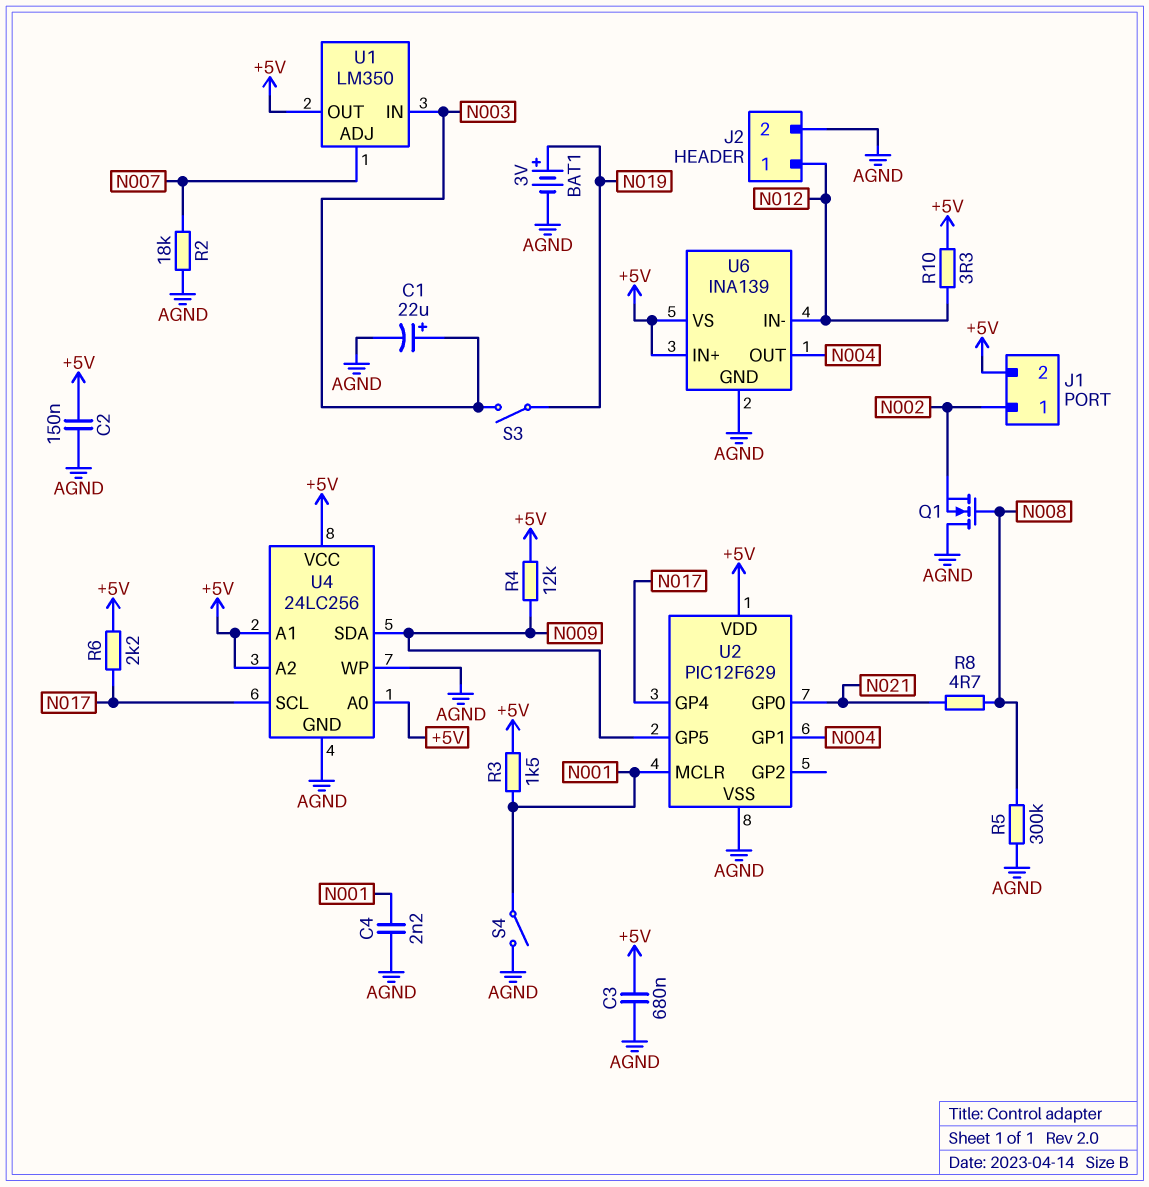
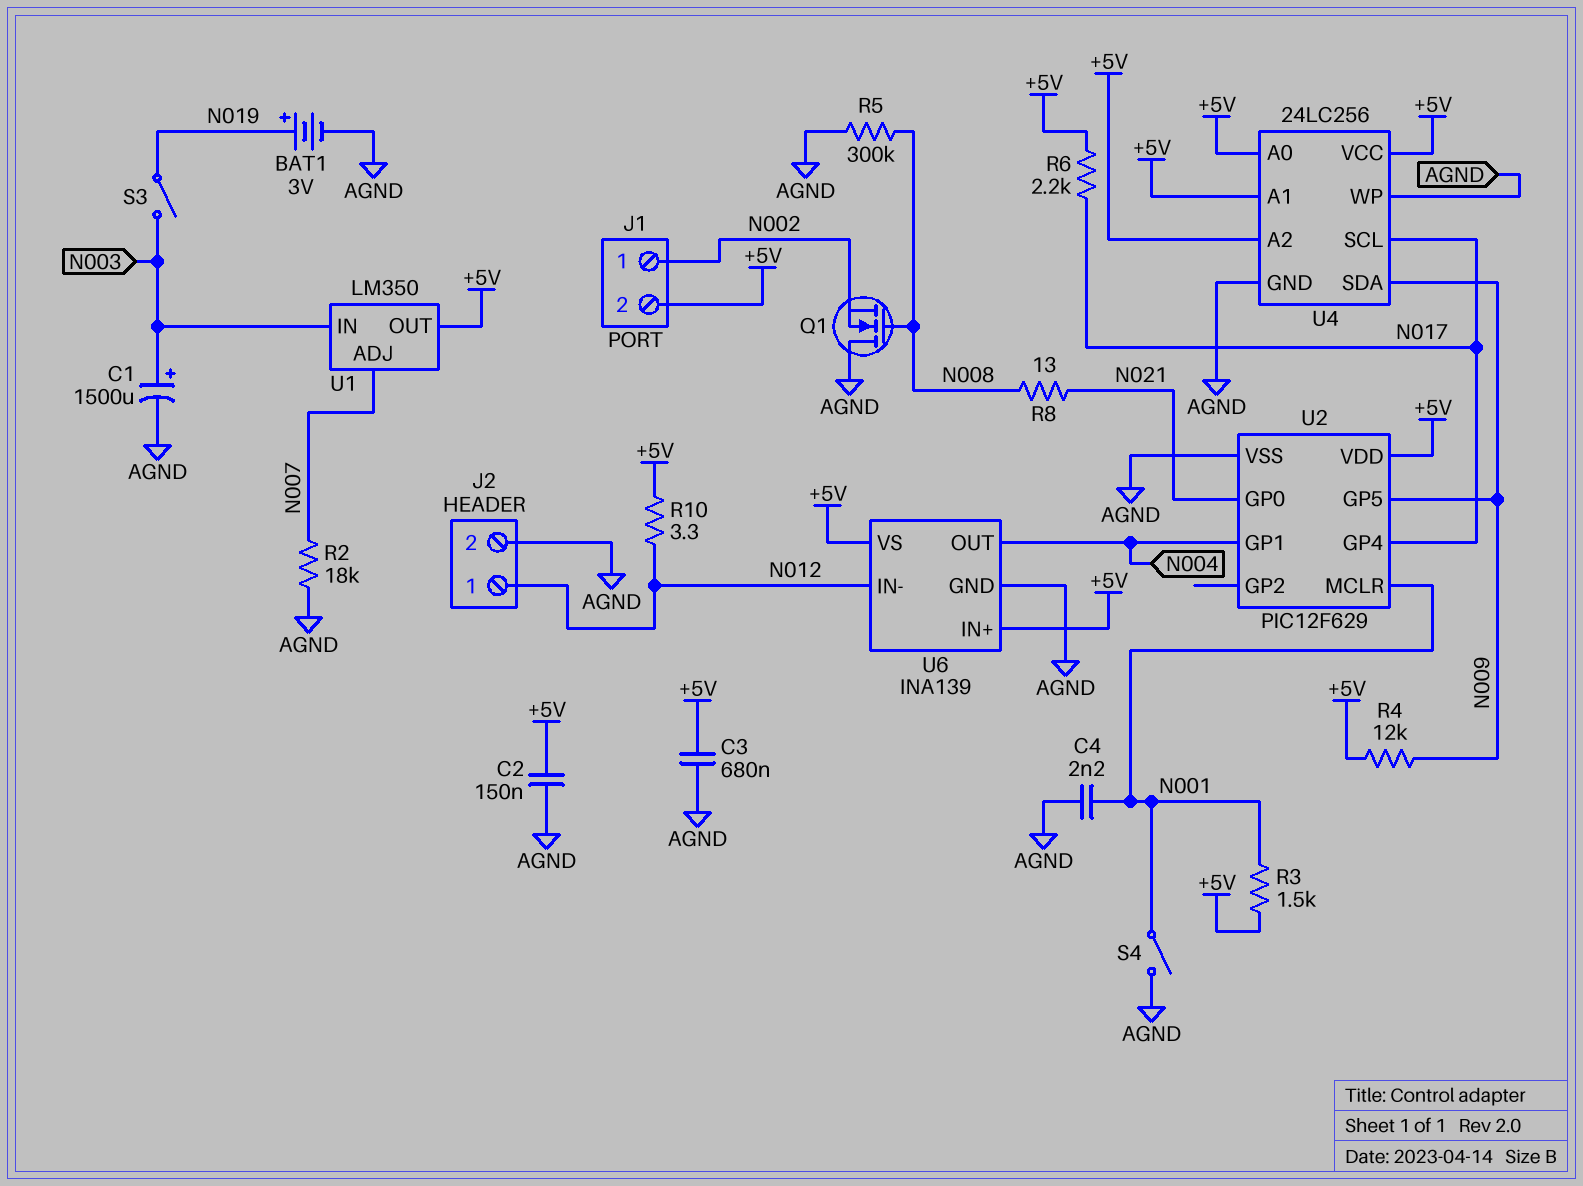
C1: 22uF (plus N003, minus AGND) -> 1500uF (plus N003, minus AGND)
R8: 4.7 (N008, N021) -> 13 (N008, N021)

